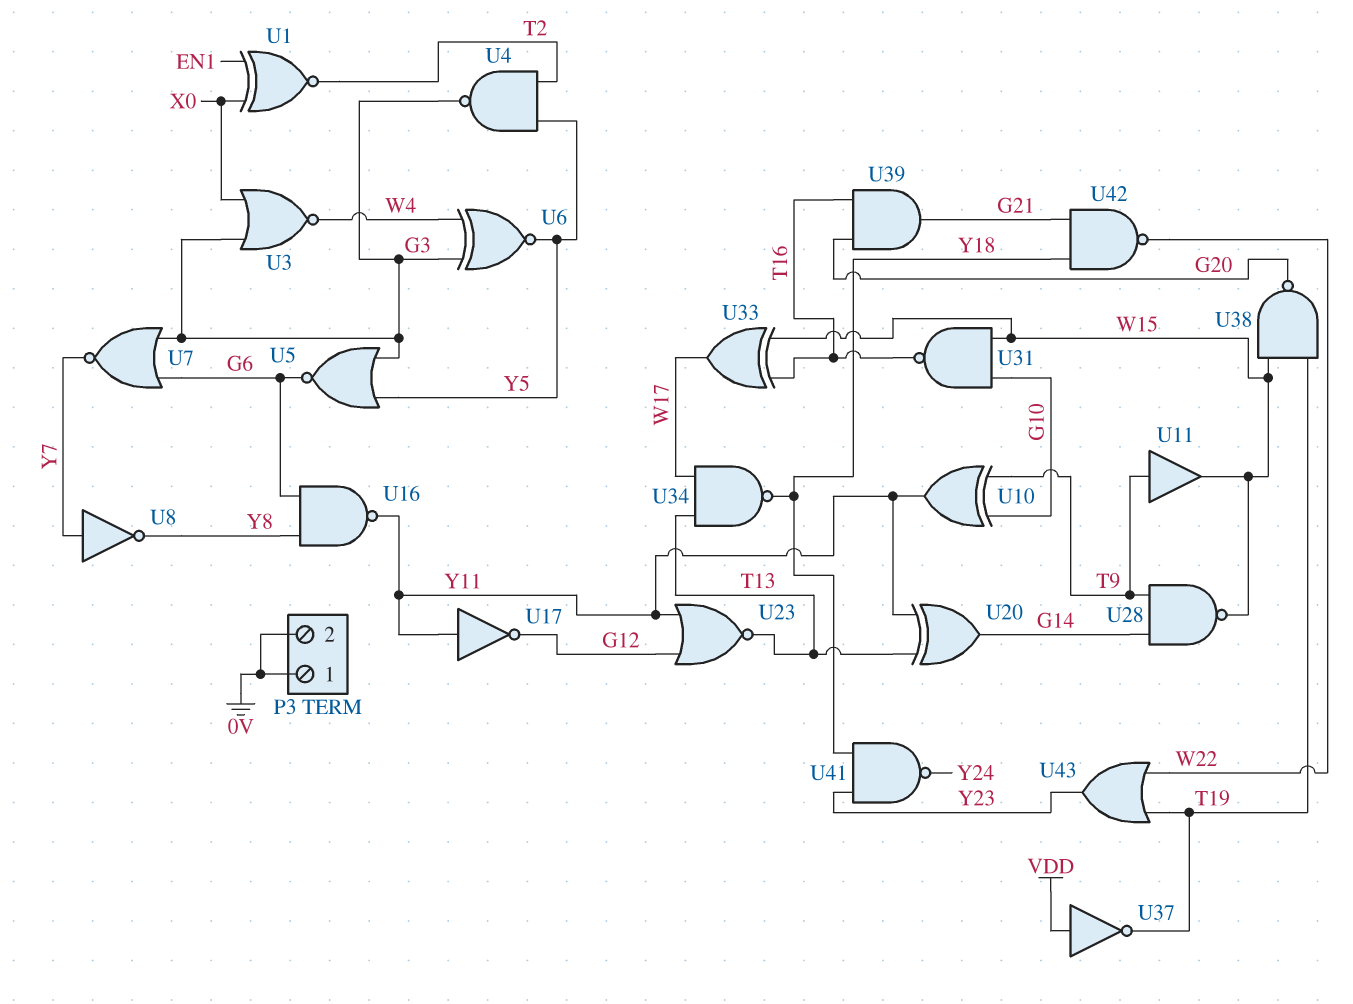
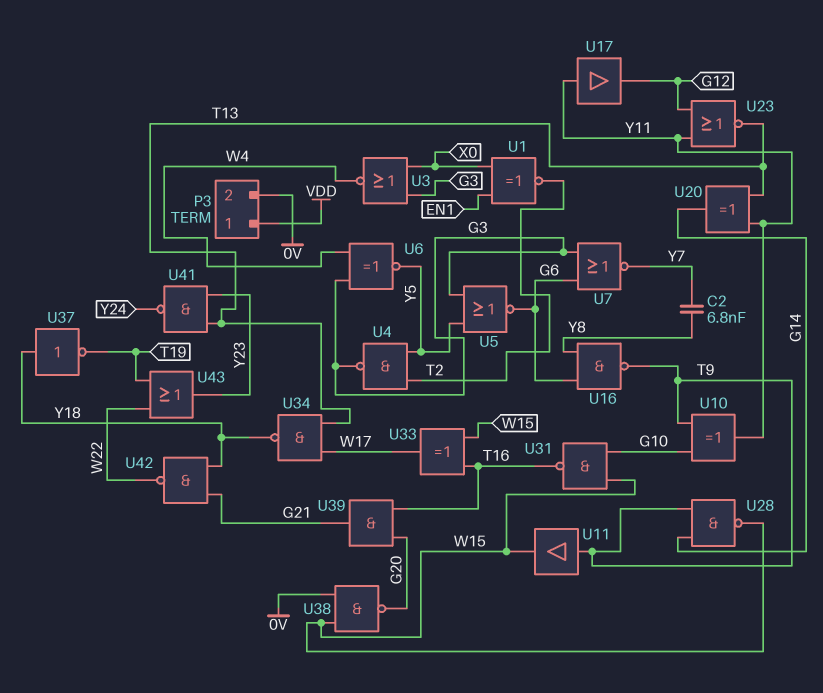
C2: none -> 6.8nF (Y7, Y8)
P3 pin 1: 0V -> VDD
U8: NOT (in Y7, out Y8) -> none
U16: NAND (in G6, in Y8, out Y11) -> NAND (in G6, in Y8, out T9)
U17: NOT (in Y11, out G12) -> buffer (in Y11, out G12)
U37: NOT (in VDD, out T19) -> NOT (in Y18, out T19)
U38: NAND (in T19, in W15, out G20) -> NAND (in 0V, in W15, out G20)
U41: NAND (in Y18, in Y23, out Y24) -> NAND (in T13, in Y23, out Y24)

